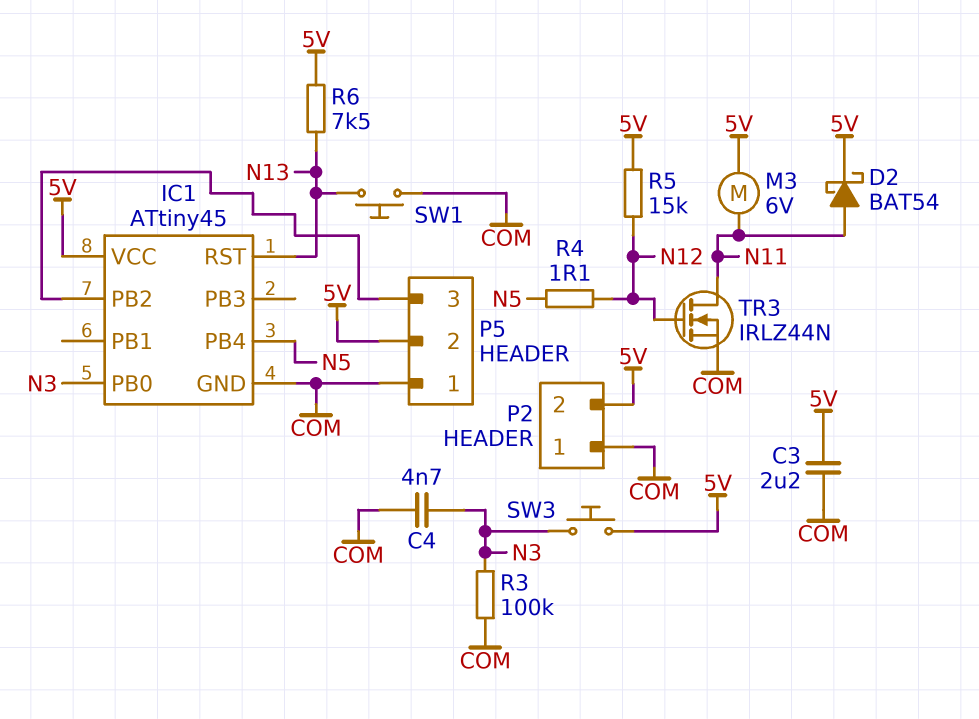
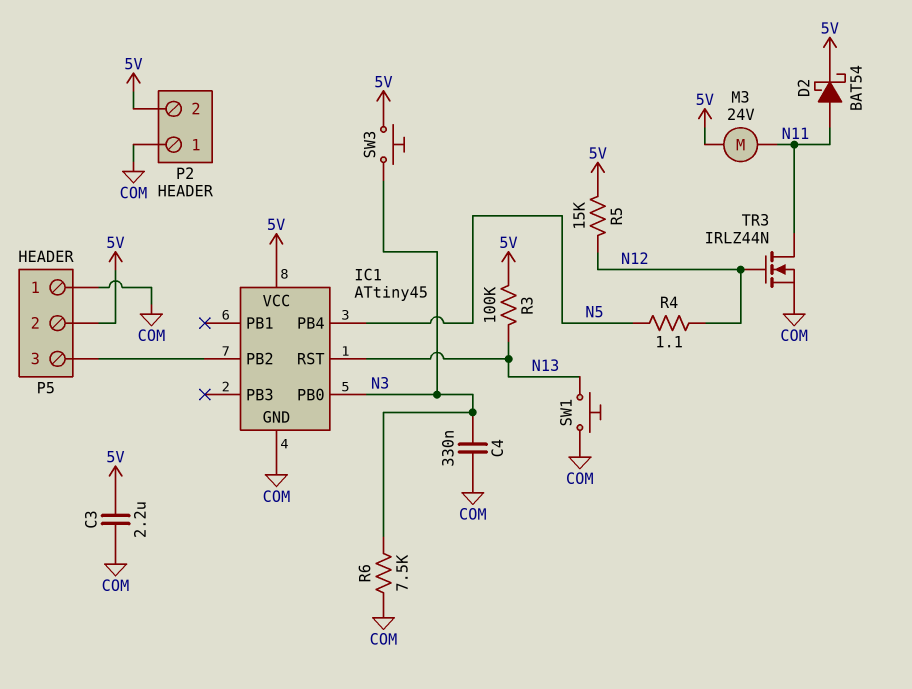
C4: 4.7nF (COM, N3) -> 330nF (COM, N3)
M3: motor 6V (5V, N11) -> motor 24V (5V, N11)
R3: 100k (COM, N3) -> 100k (5V, N13)
R6: 7.5k (5V, N13) -> 7.5k (COM, N3)

